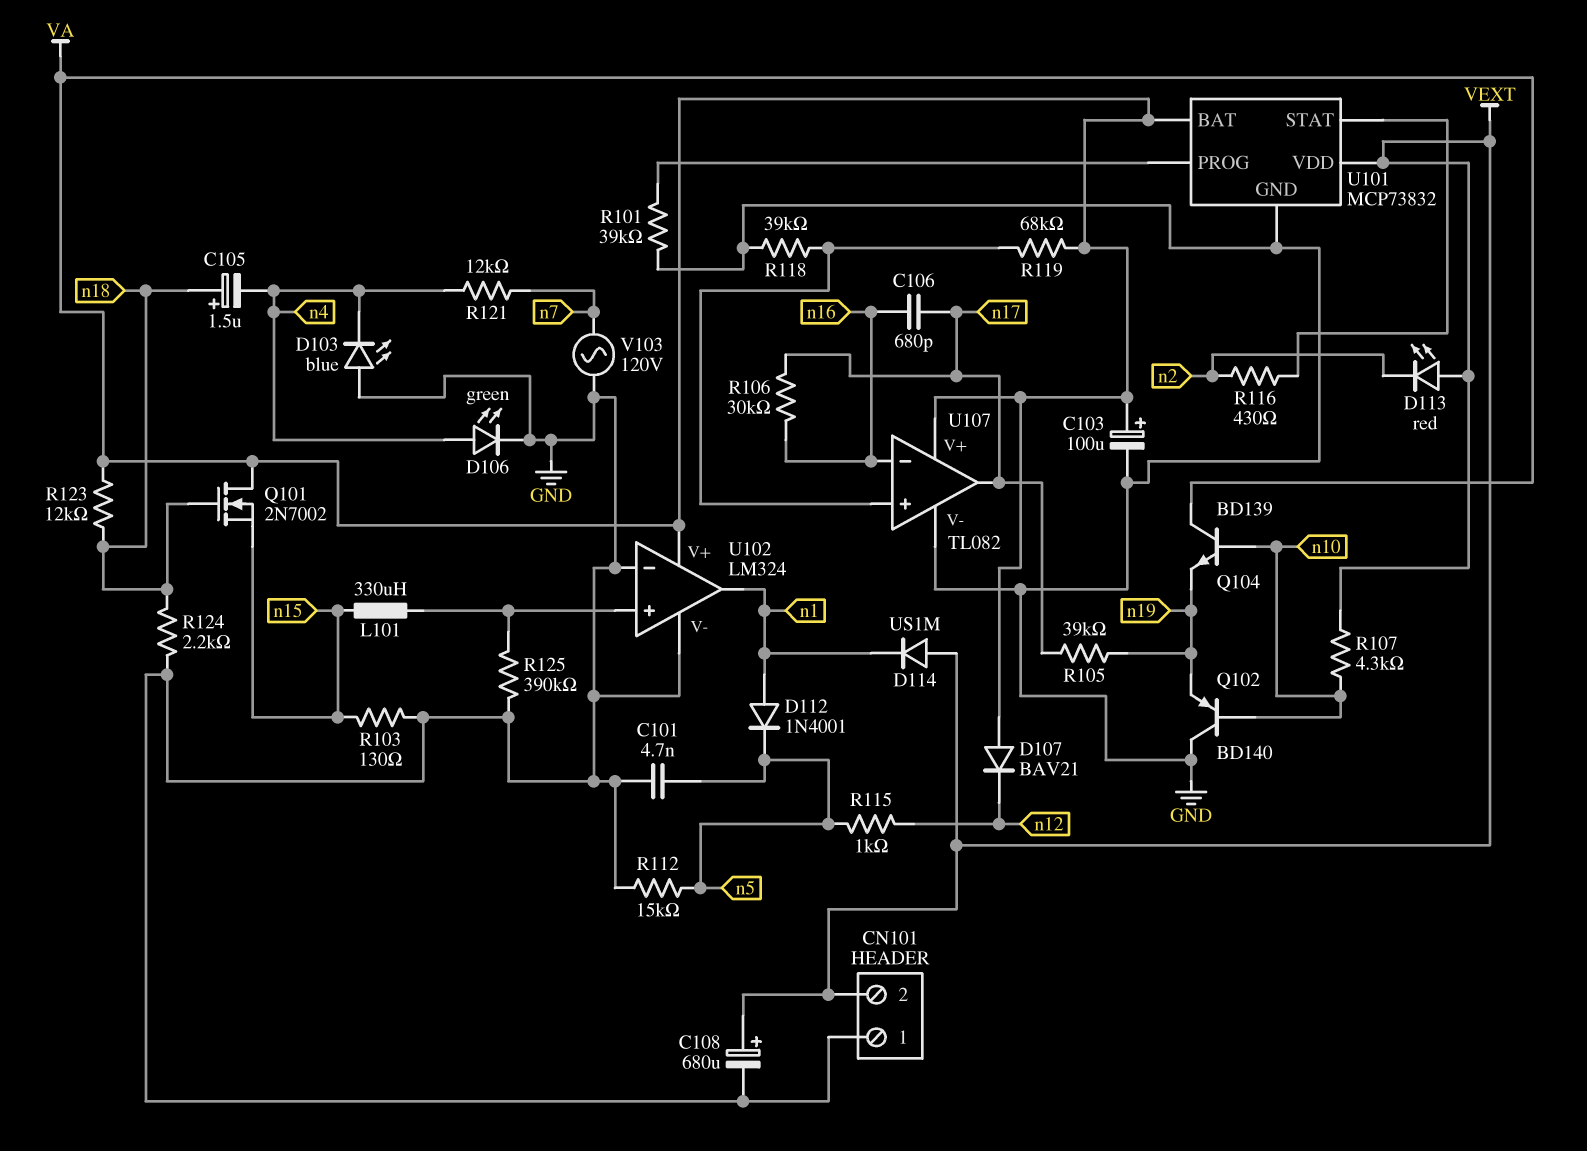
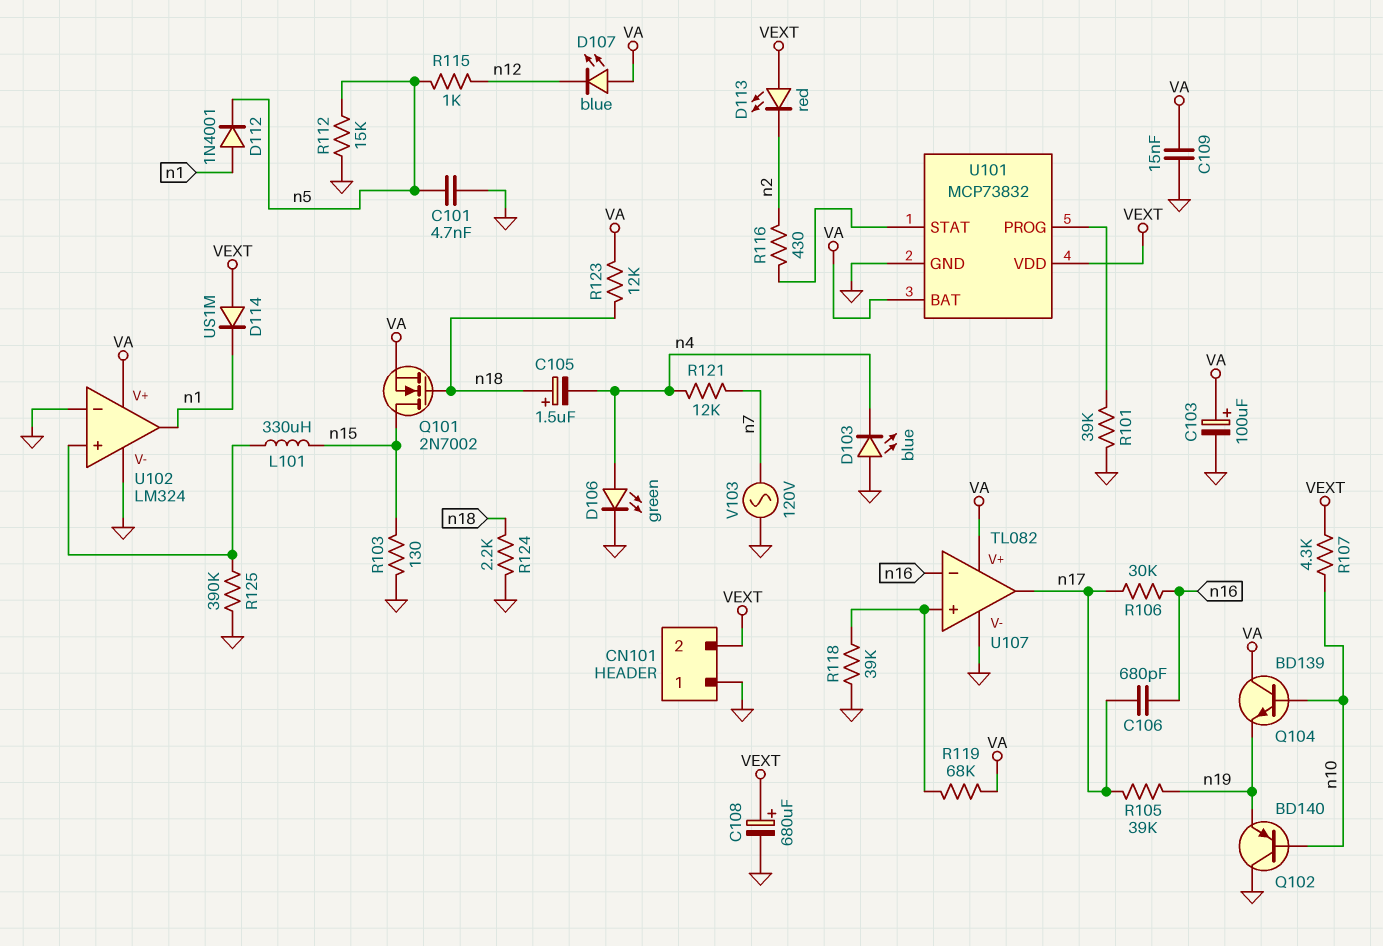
C109: none -> 15nF (GND, VA)
D107: diode BAV21 (A VA, K n12) -> LED blue (A VA, K n12)
Q101: NMOS 2N7002 (G n18, D VA, S n15) -> NMOS 2N7002 (G n18, D n15, S VA)

